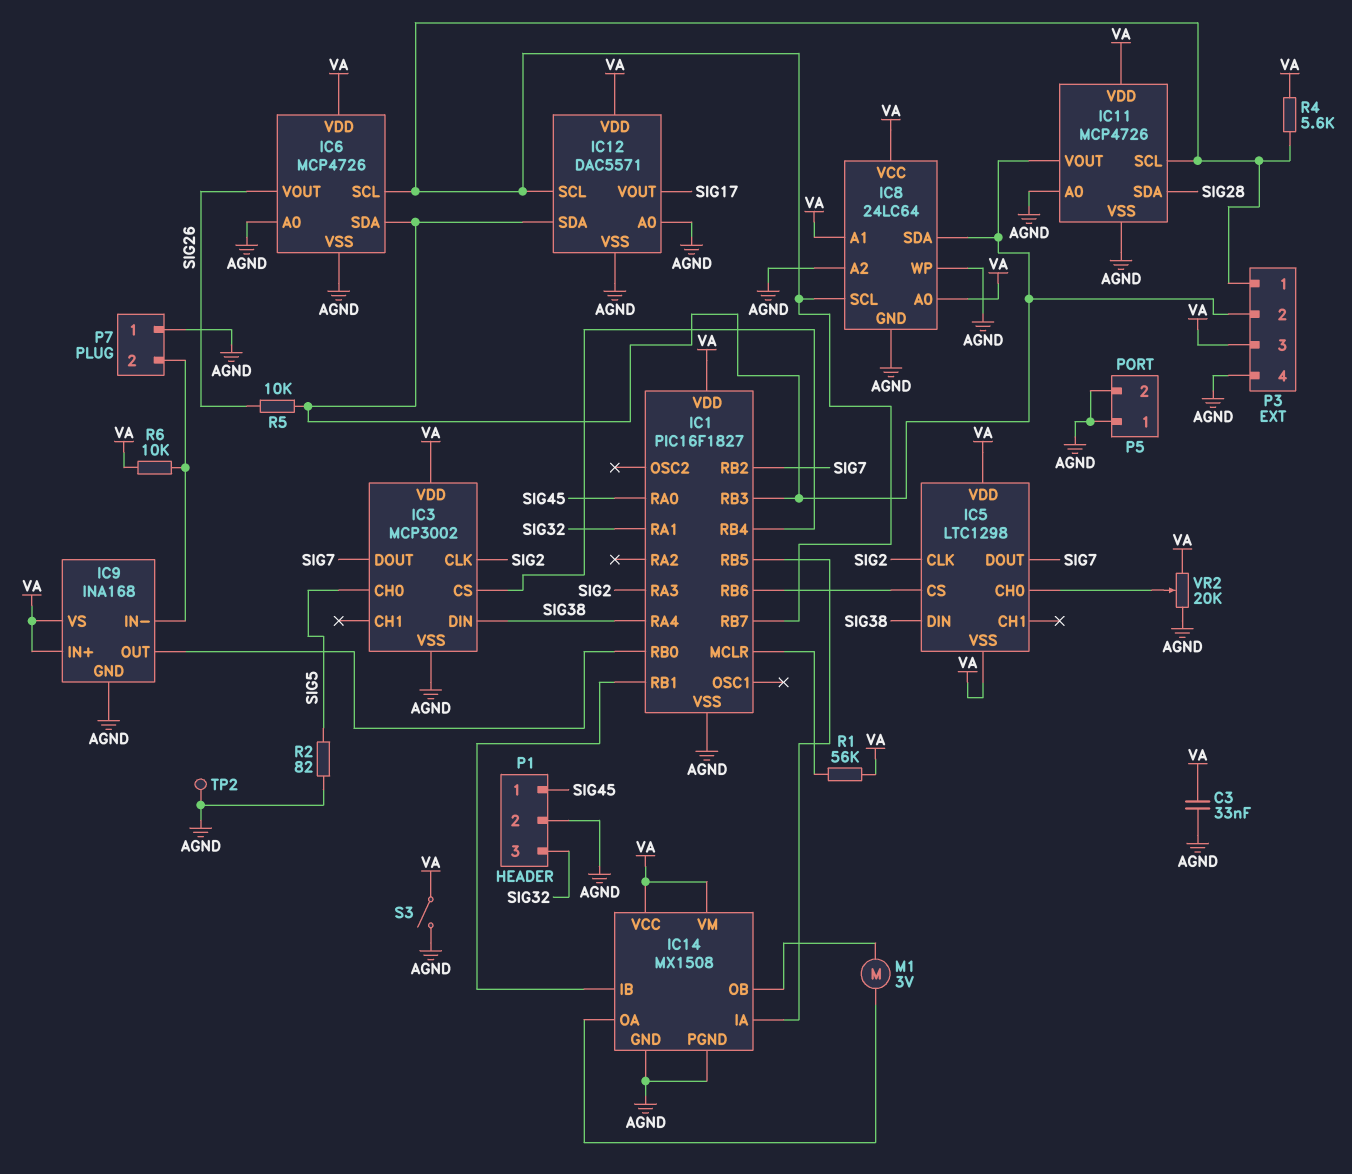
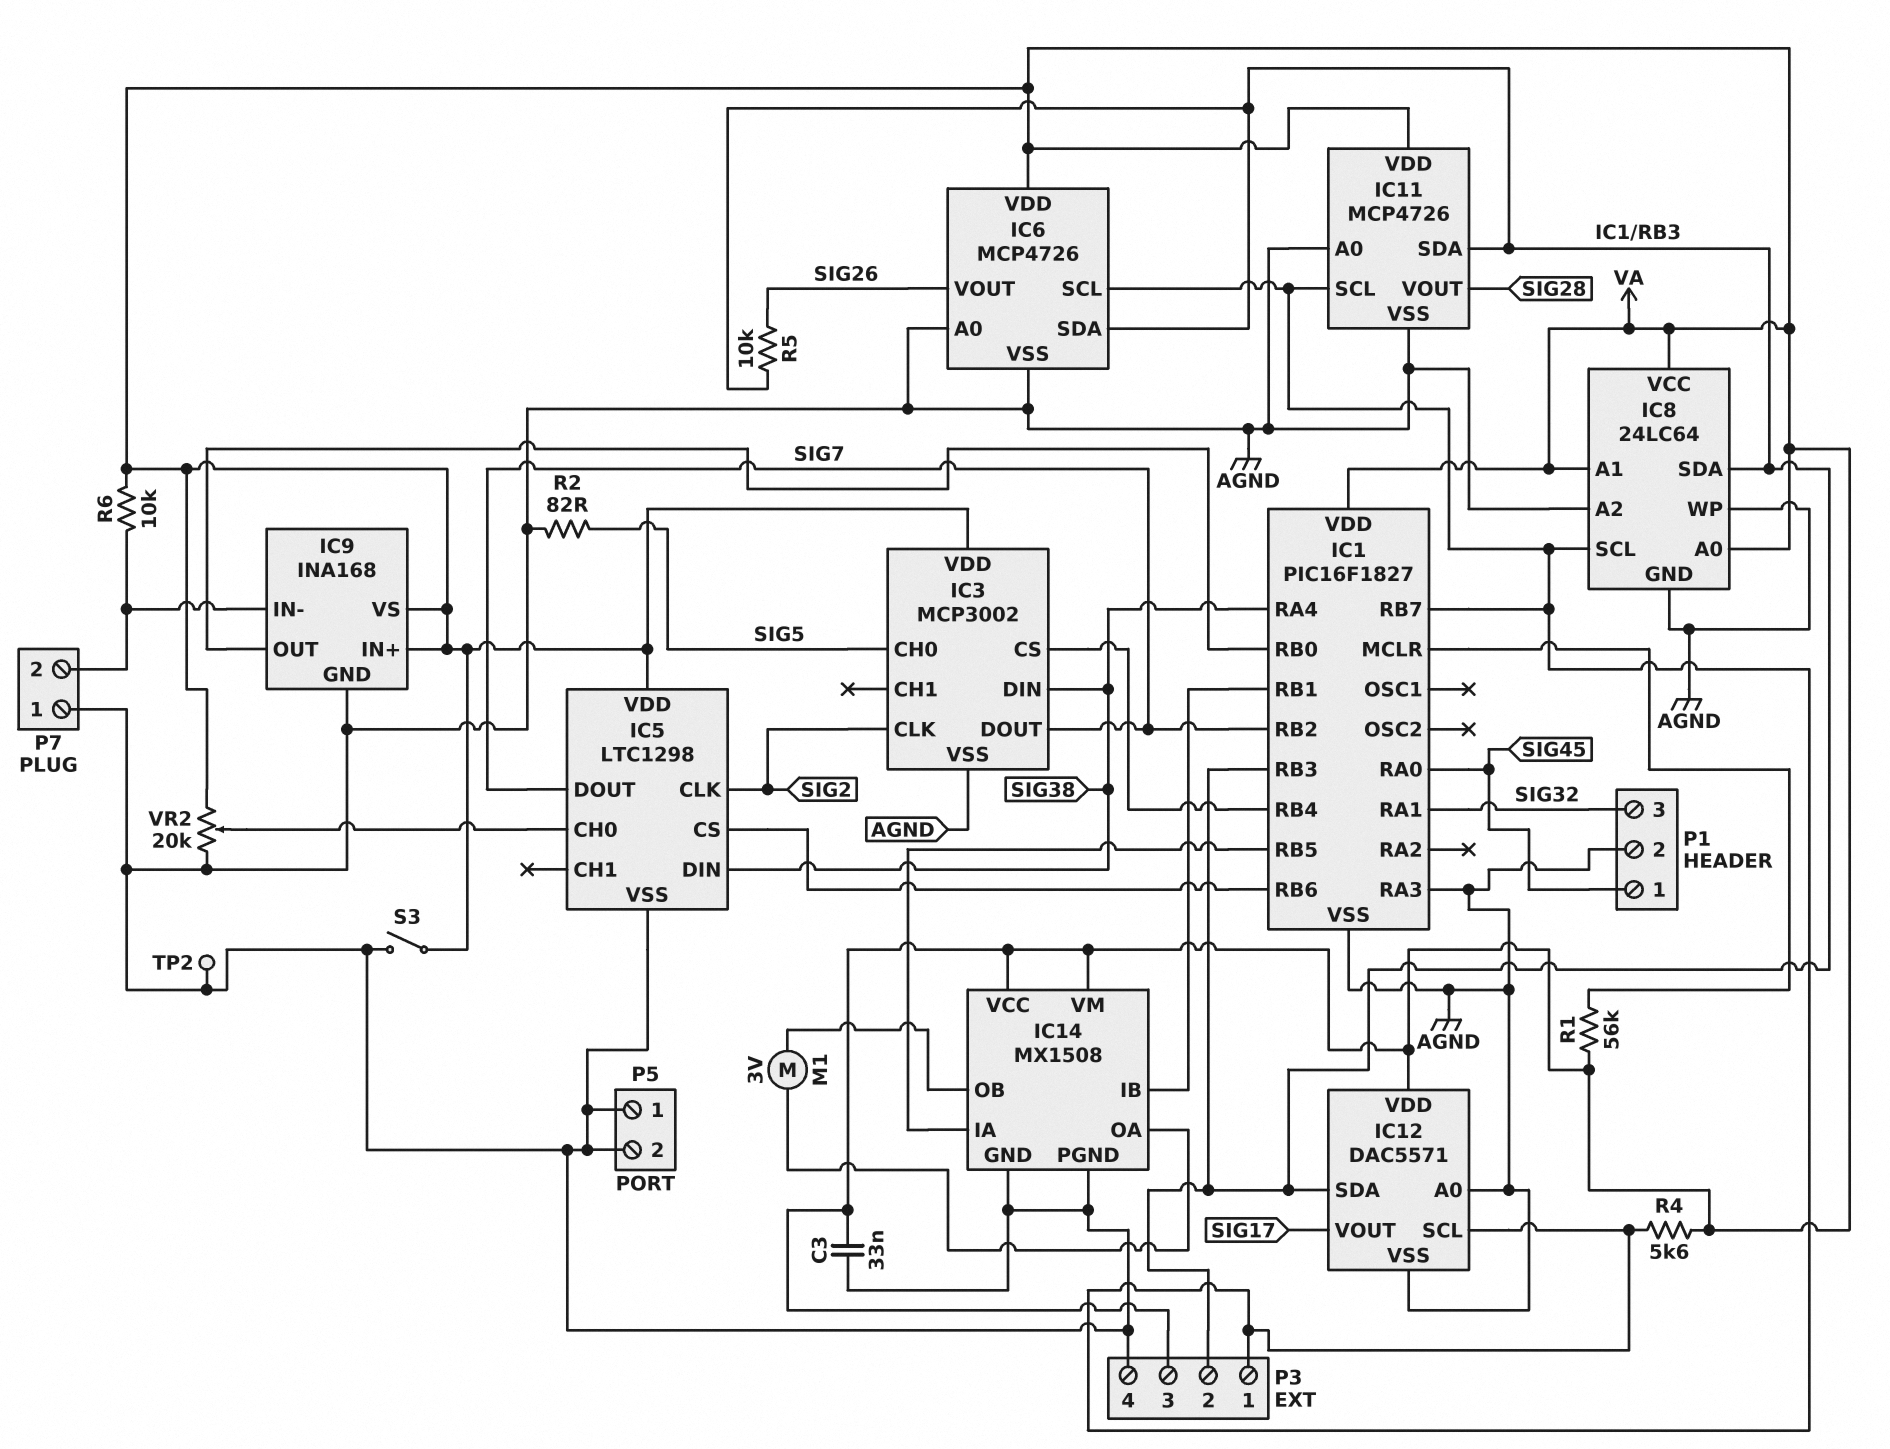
IC1 pin RA3: SIG2 -> AGND
IC5 pin VSS: VA -> AGND
IC11 pin SDA: SIG28 -> IC1/RB3
IC11 pin VOUT: IC1/RB3 -> SIG28

